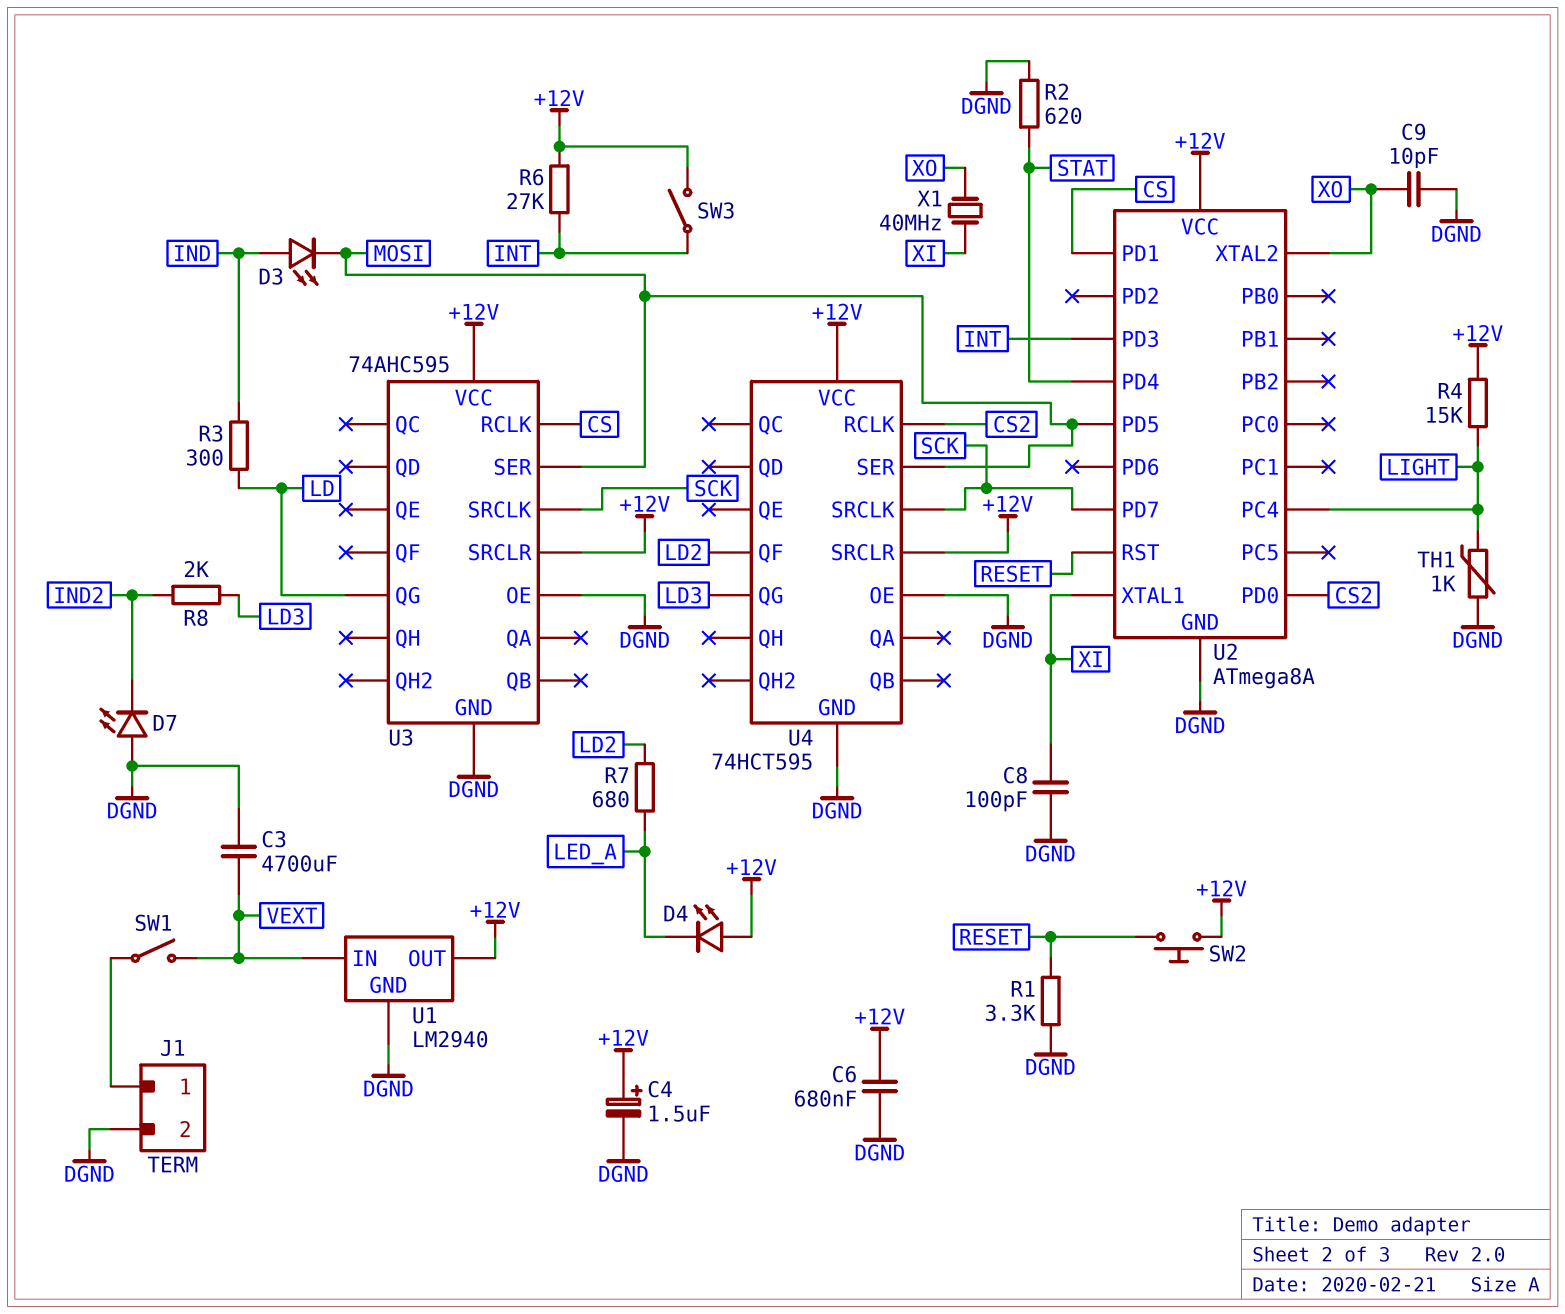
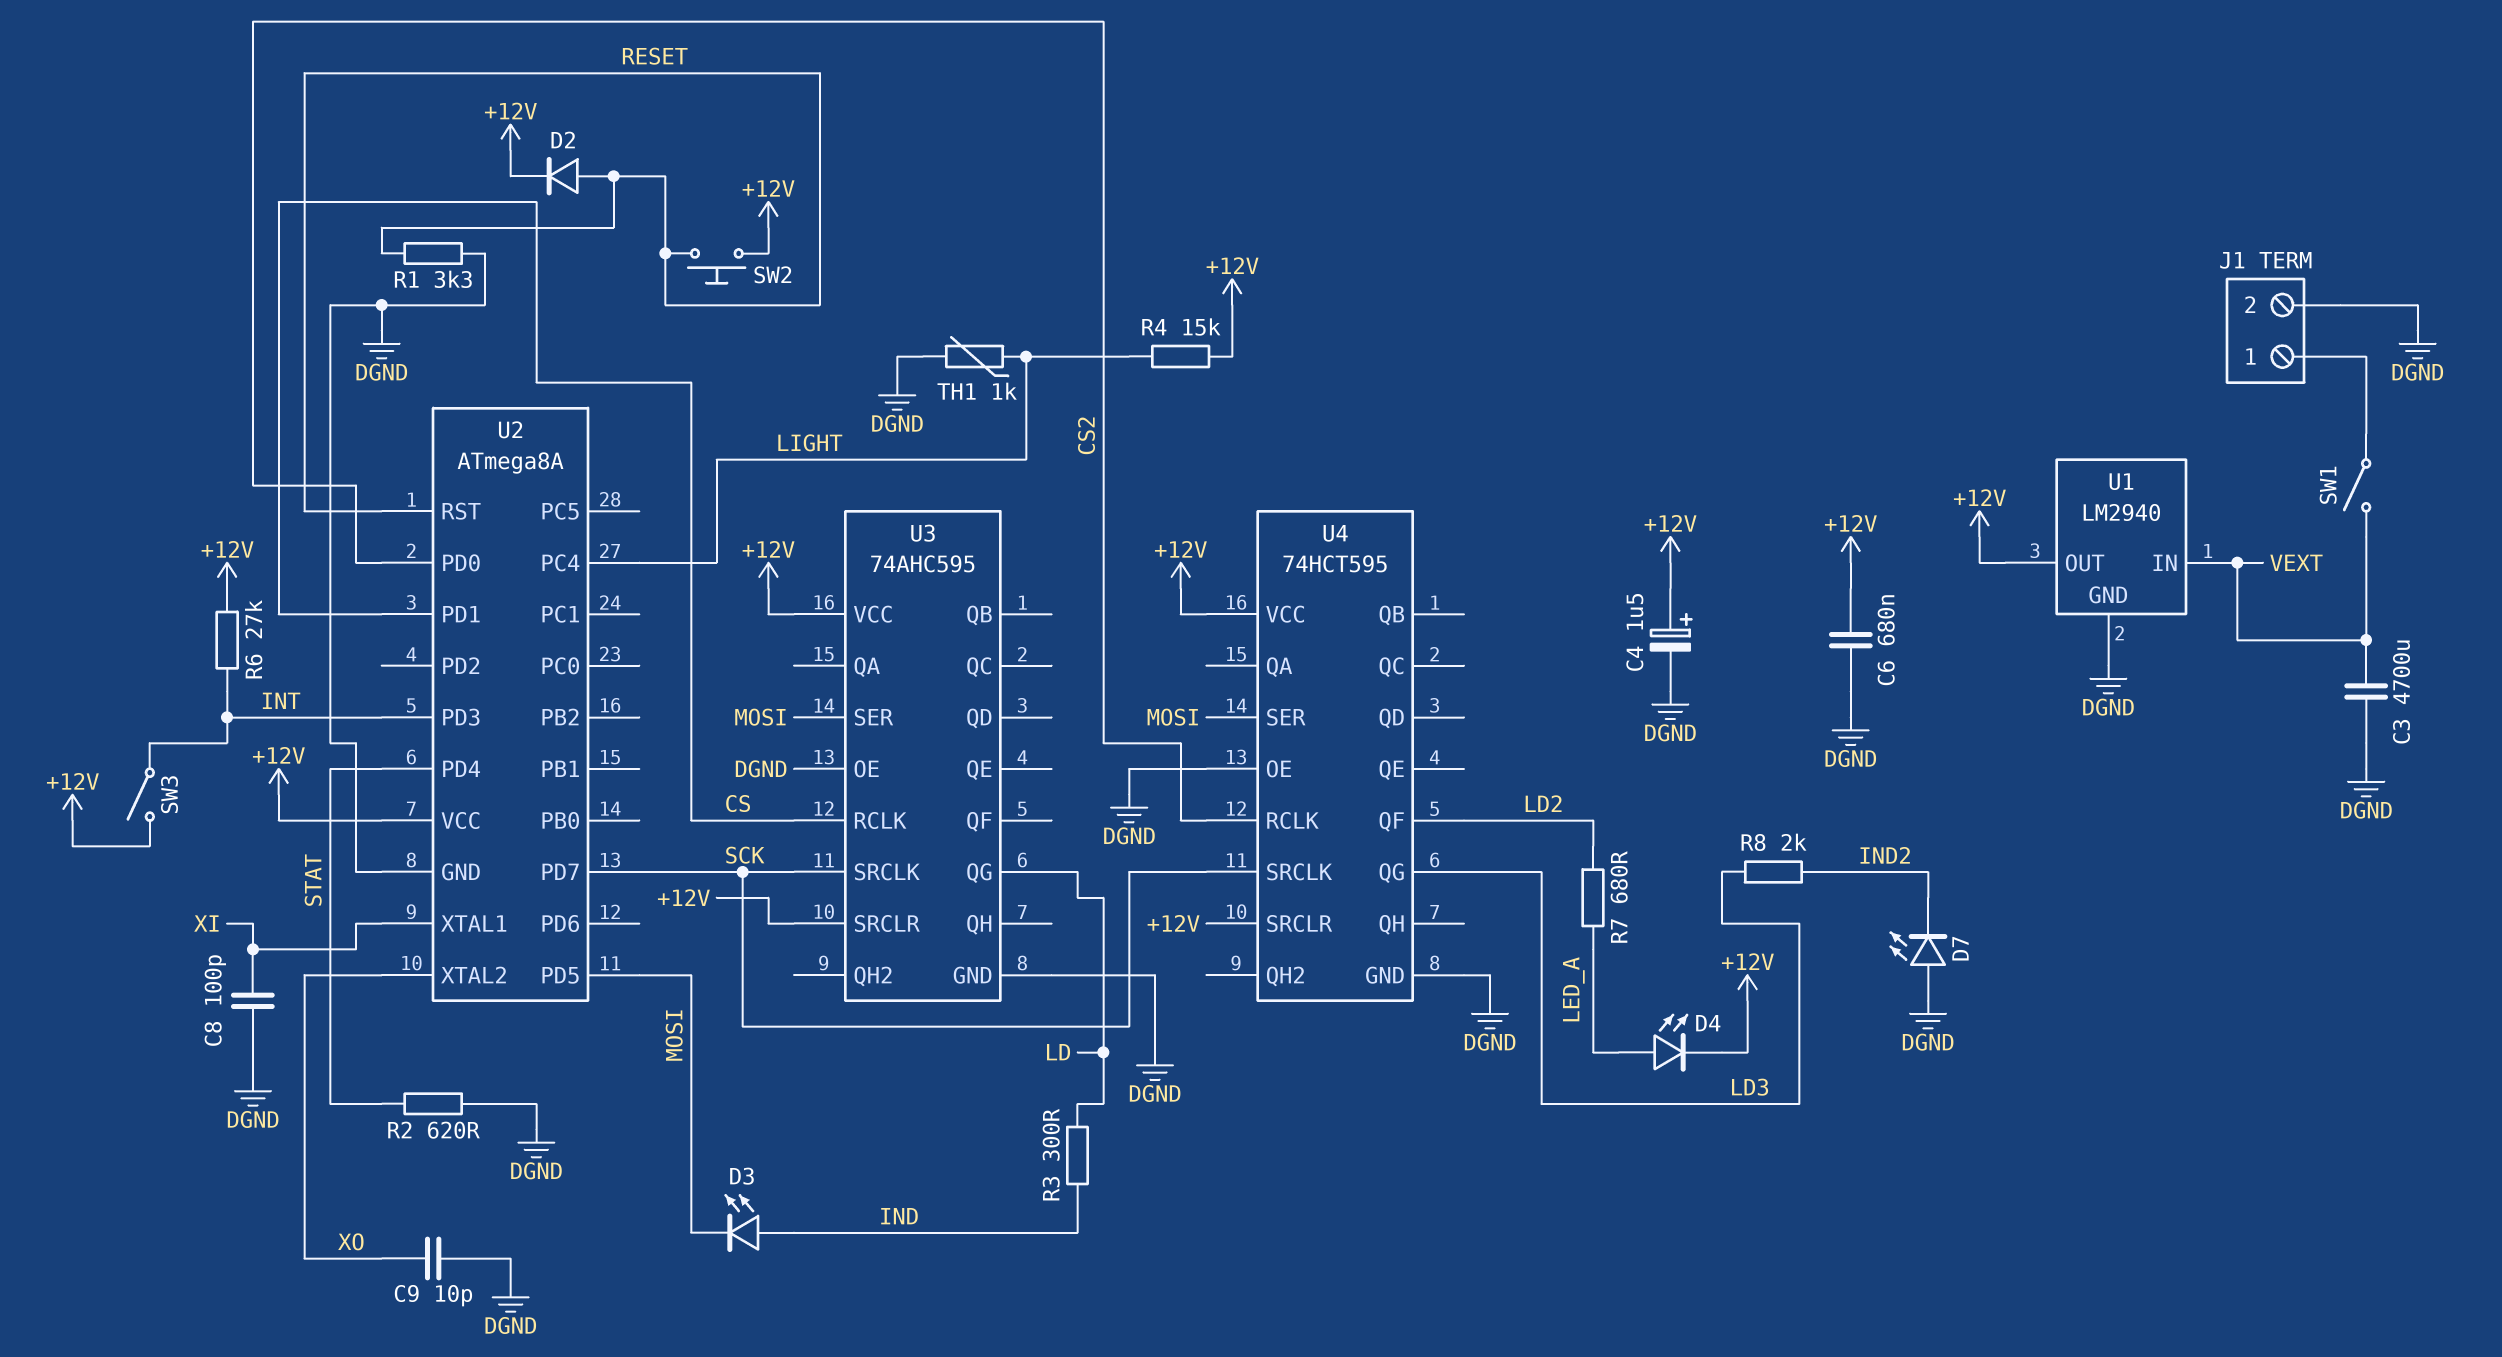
D2: none -> diode (A RESET, K +12V)
D4: LED (A +12V, K LED_A) -> LED (A LED_A, K +12V)
X1: 40MHz (XI, XO) -> none

